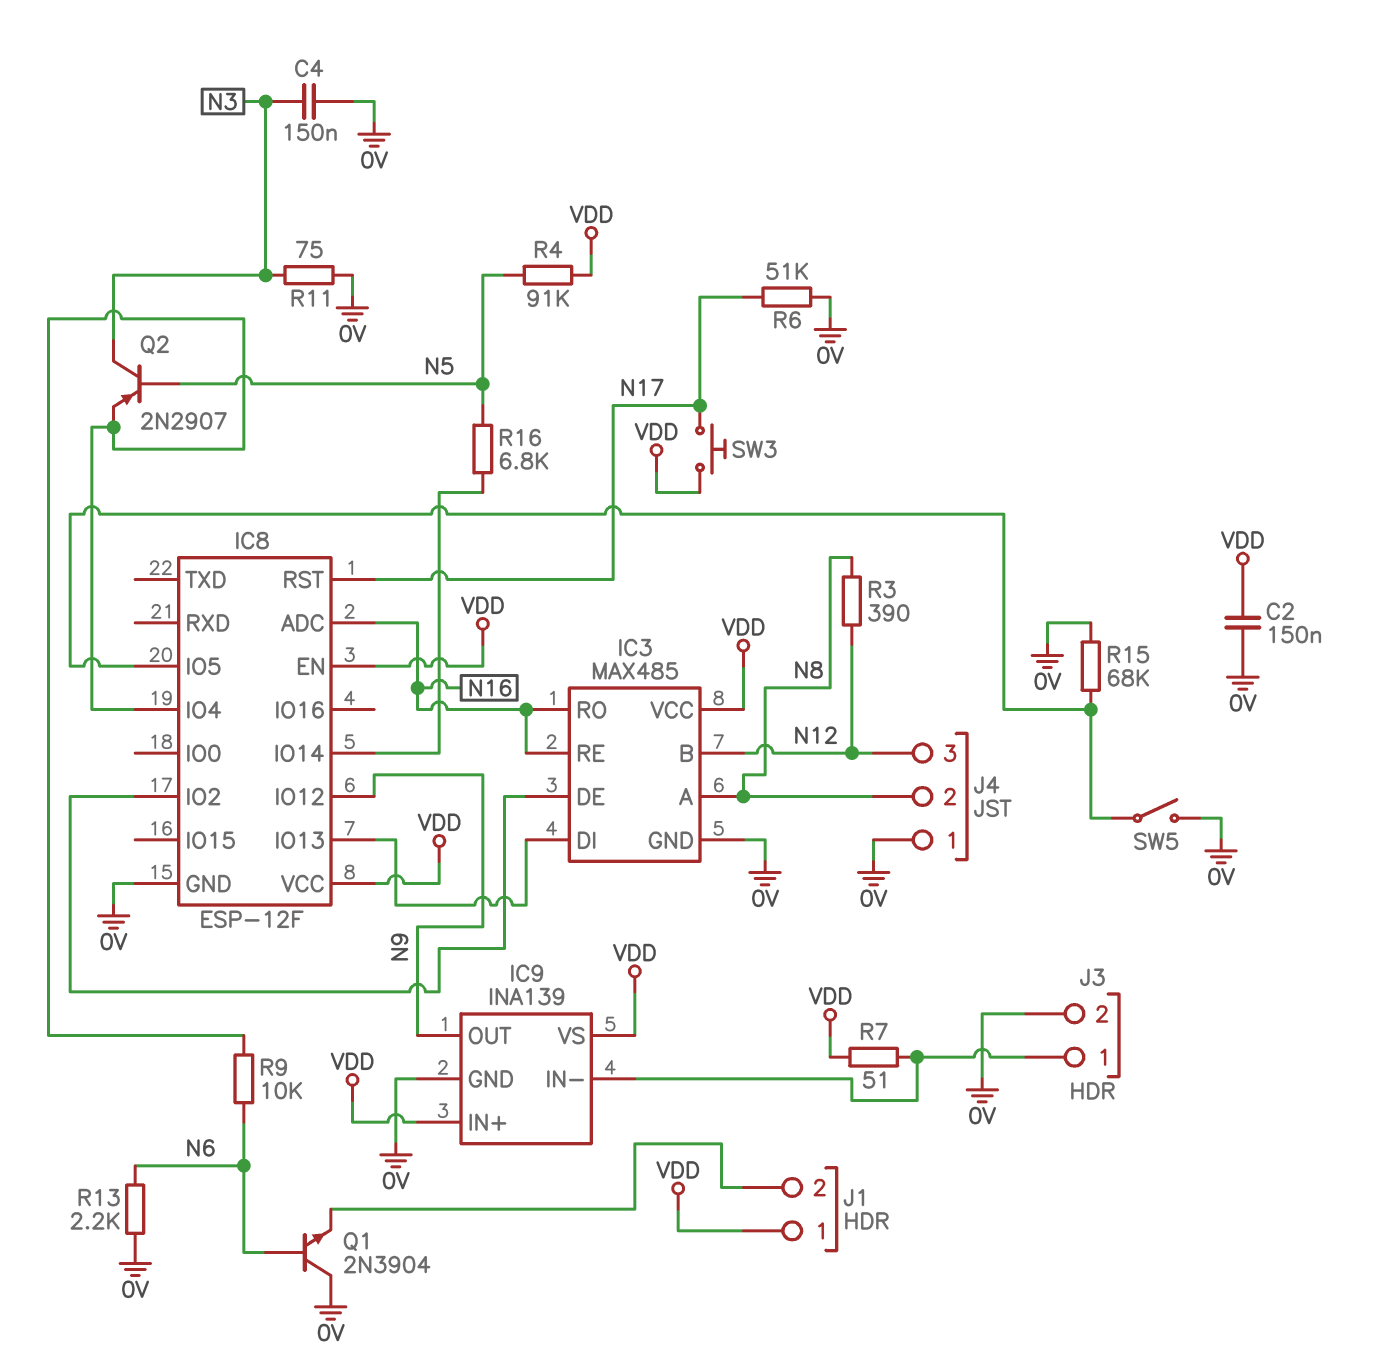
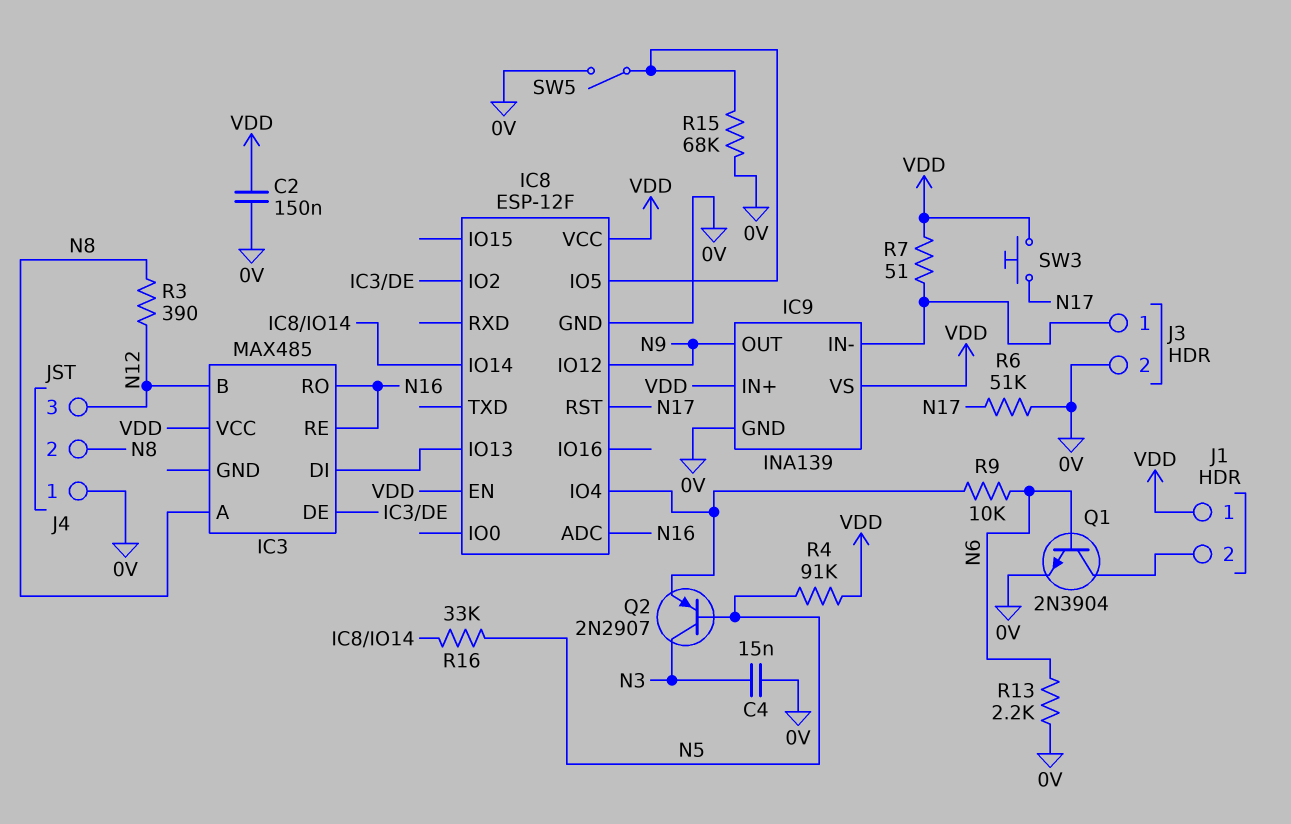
C4: 150nF (0V, N3) -> 15nF (0V, N3)
IC3 pin GND: 0V -> none
Q1: NPN 2N3904 (B N6, C 0V, E J1/2) -> NPN 2N3904 (B N6, C J1/2, E 0V)
R11: 75 (0V, N3) -> none
R16: 6.8k (IC8/IO14, N5) -> 33k (IC8/IO14, N5)

